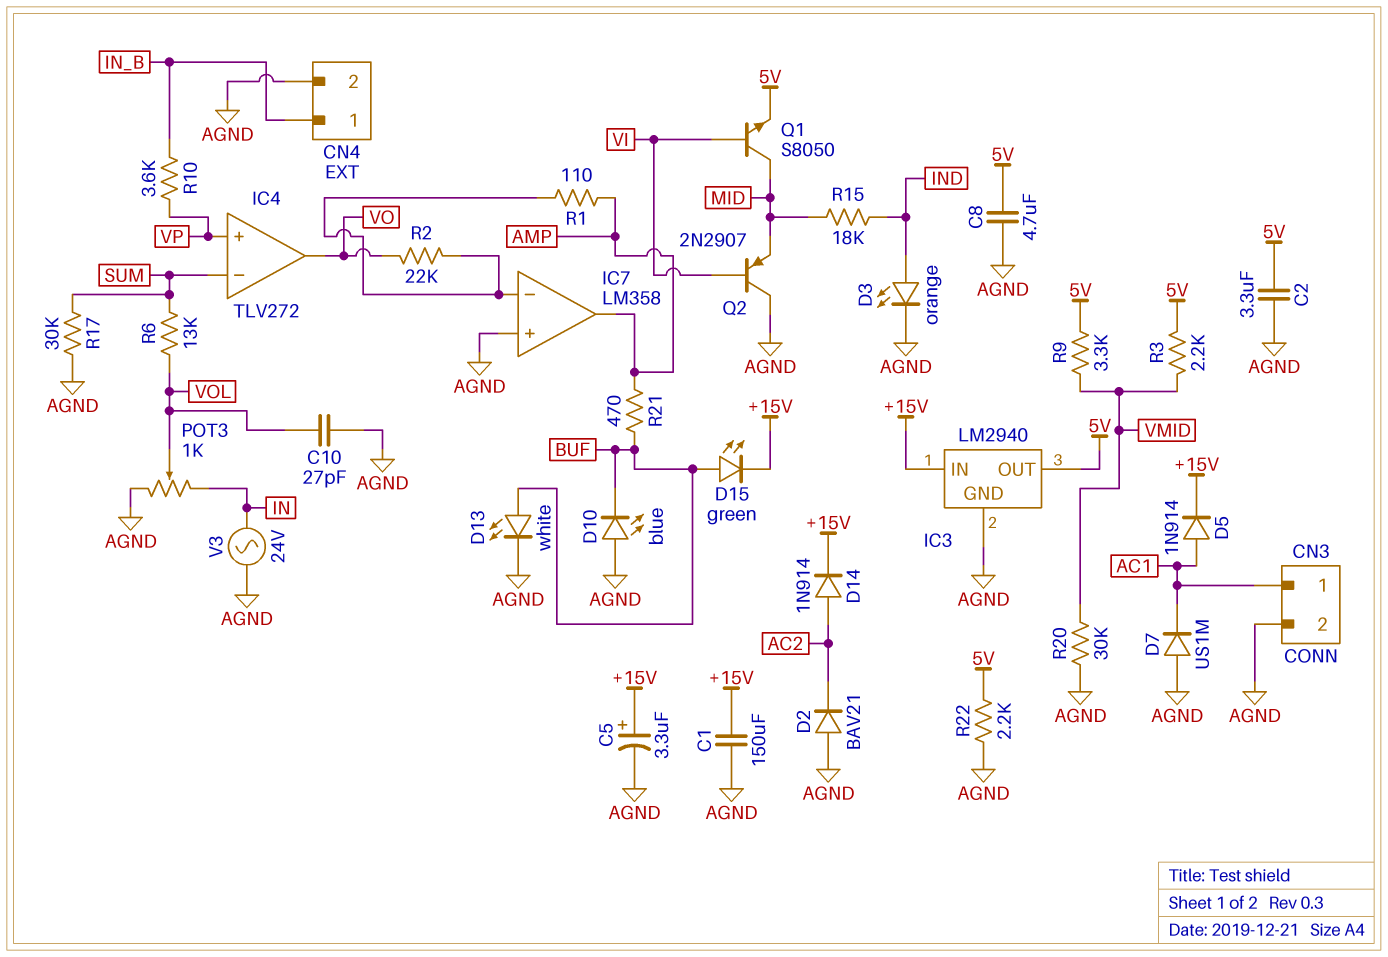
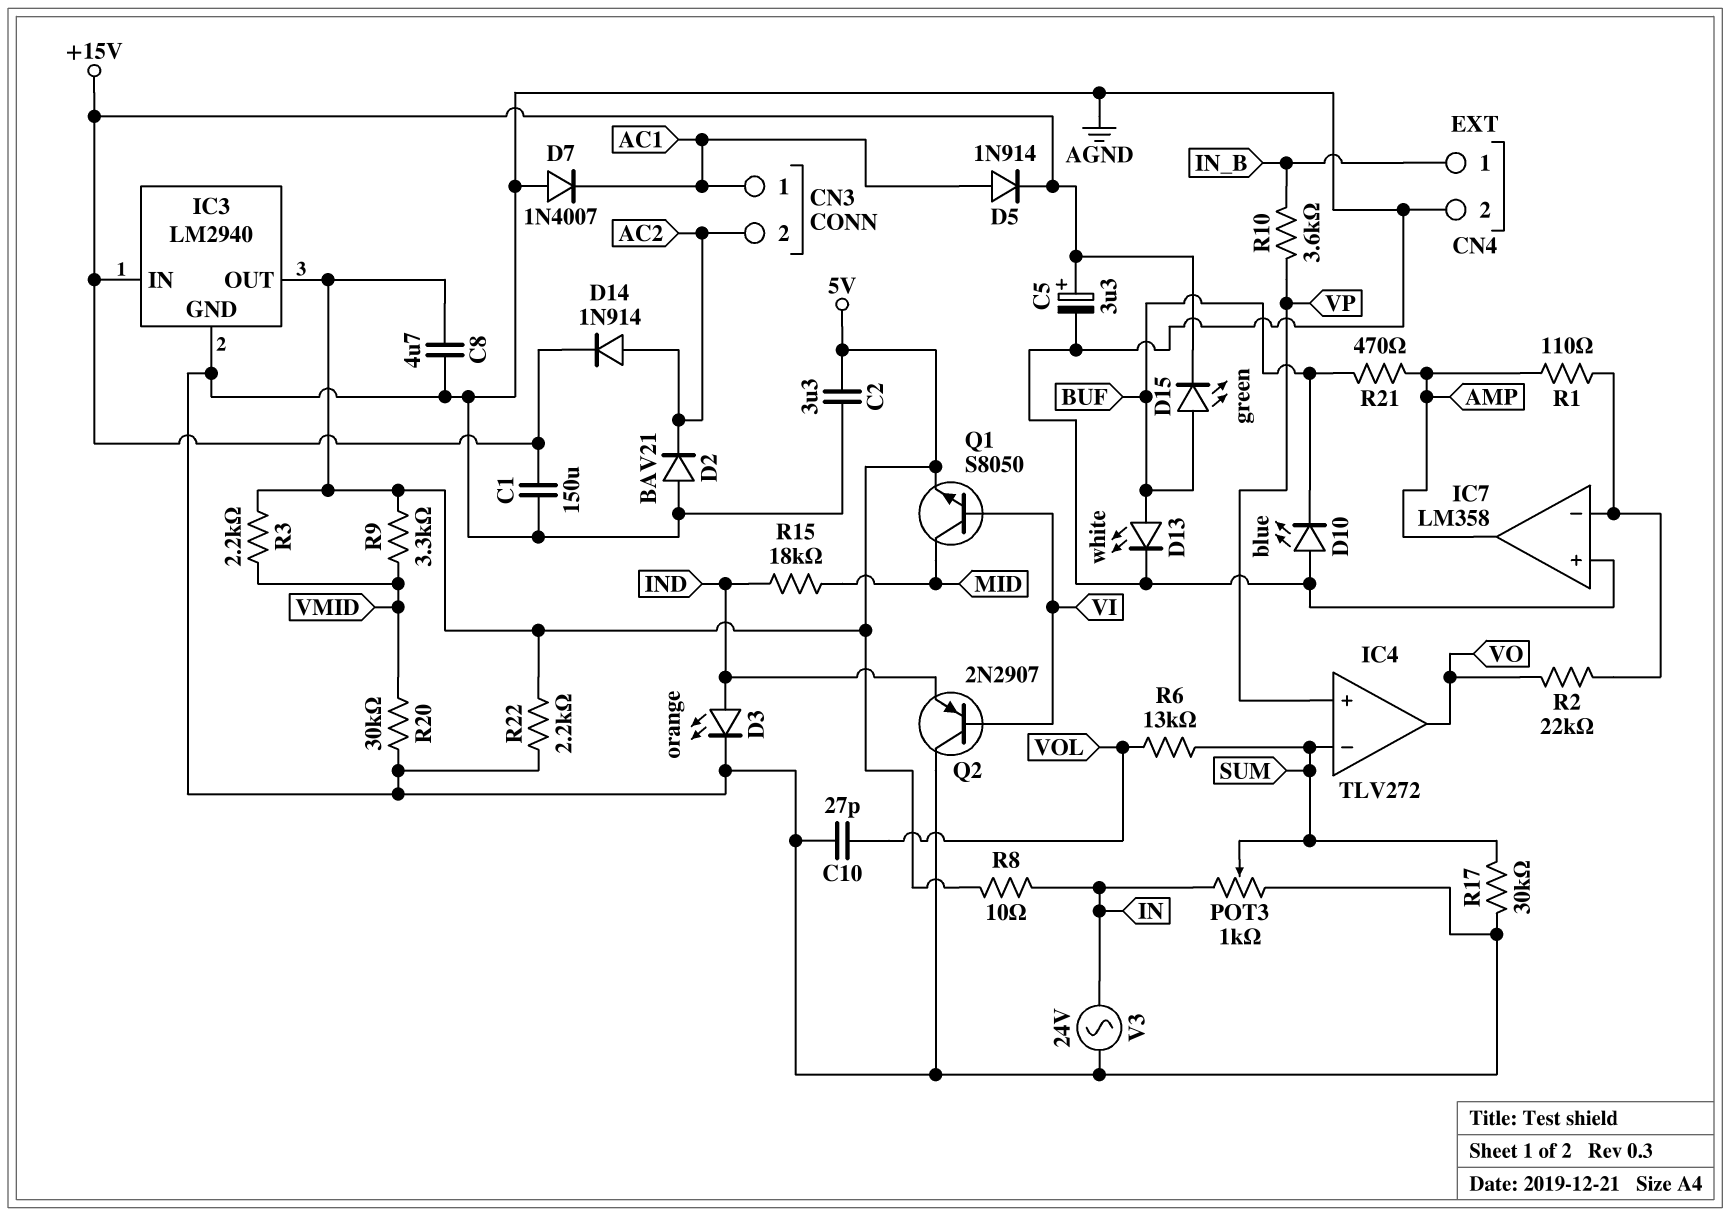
CN3 pin 2: AGND -> AC2
D7: diode US1M (A AGND, K AC1) -> diode 1N4007 (A AGND, K AC1)
POT3: 1k (AGND, IN, wiper VOL) -> 1k (AGND, IN, wiper SUM)
Q2: PNP 2N2907 (B VI, C AGND, E MID) -> PNP 2N2907 (B VI, C AGND, E IND)
R8: none -> 10 (5V, IN)

